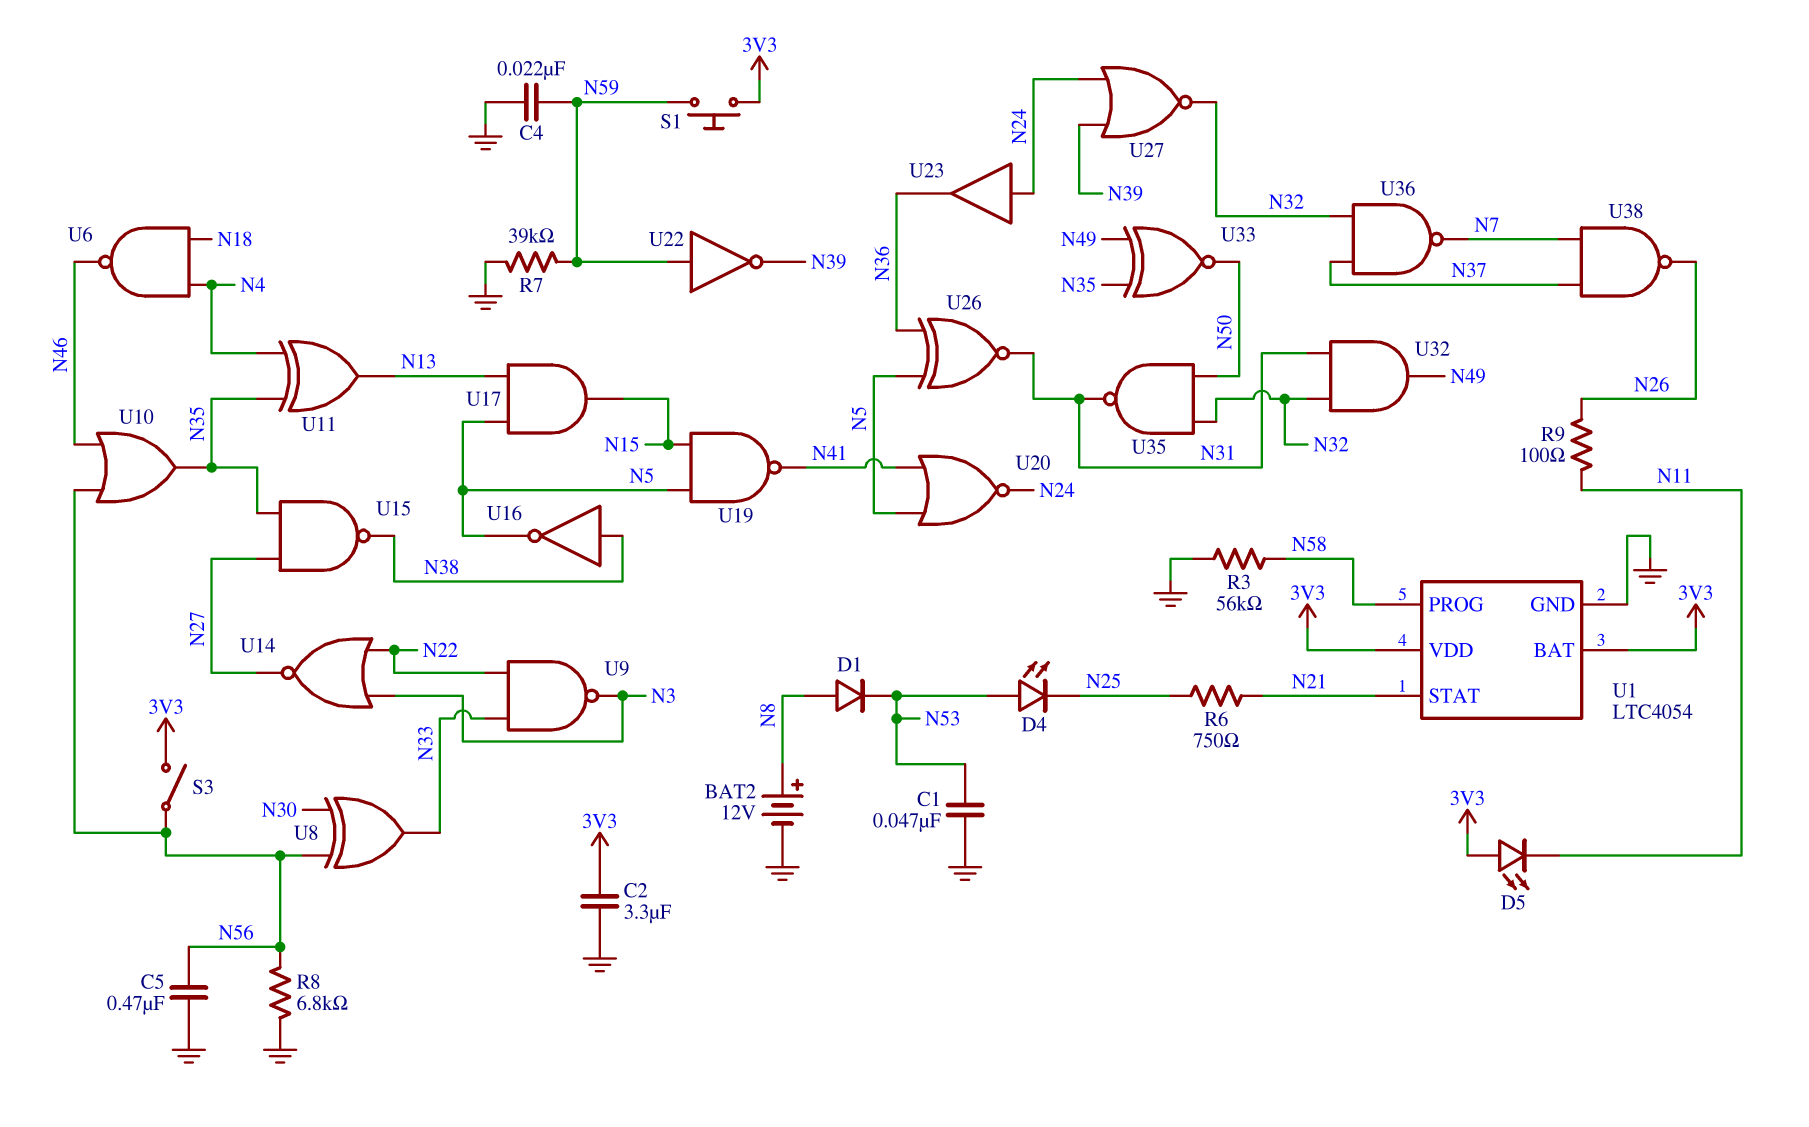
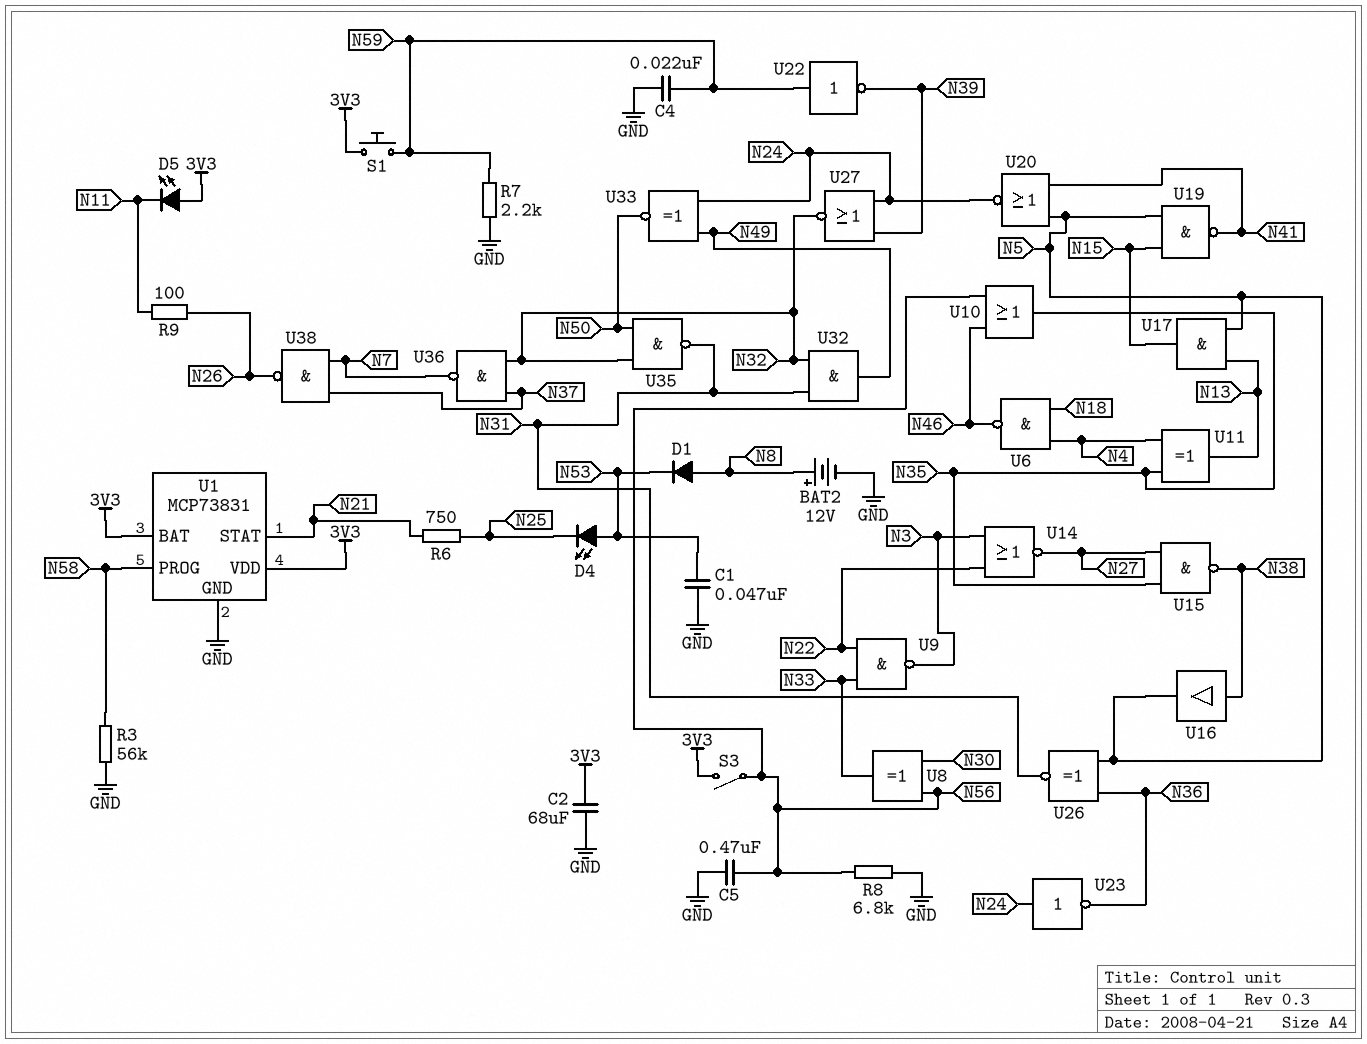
C2: 3.3uF (3V3, GND) -> 68uF (3V3, GND)
R7: 39k (GND, N59) -> 2.2k (GND, N59)
U1: LTC4054 -> MCP73831
U16: NOT (in N38, out N5) -> buffer (in N38, out N5)
U23: buffer (in N24, out N36) -> NOT (in N24, out N36)
U33: XNOR (in N35, in N49, out N50) -> XNOR (in N24, in N49, out N50)

